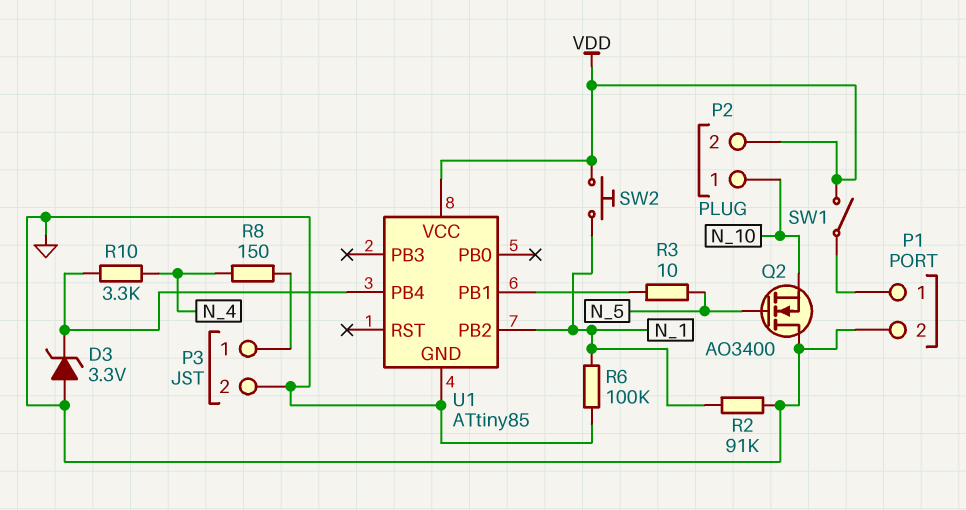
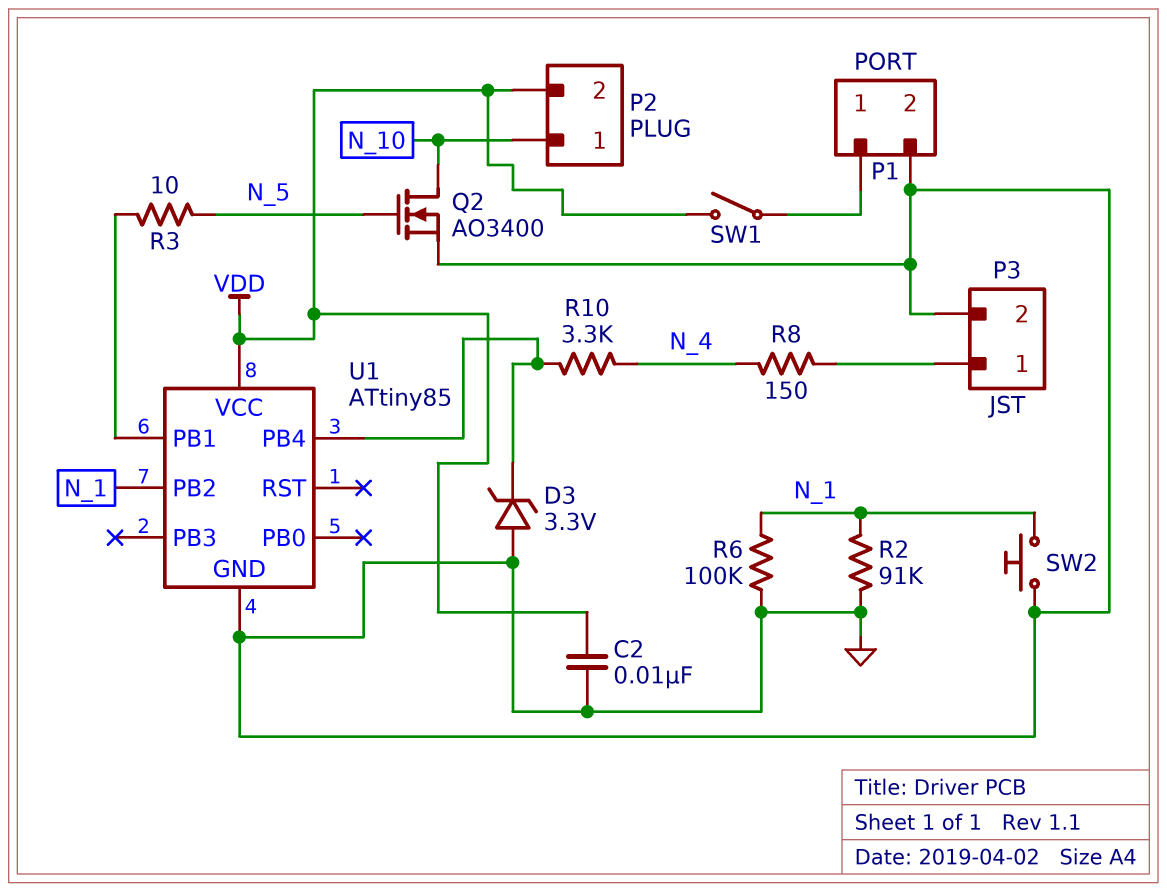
C2: none -> 10nF (GND, VDD)
Q2: NMOS AO3400 (G N_5, D GND, S N_10) -> NMOS AO3400 (G N_5, D N_10, S GND)
SW2: button (N_1, VDD) -> button (GND, N_1)

